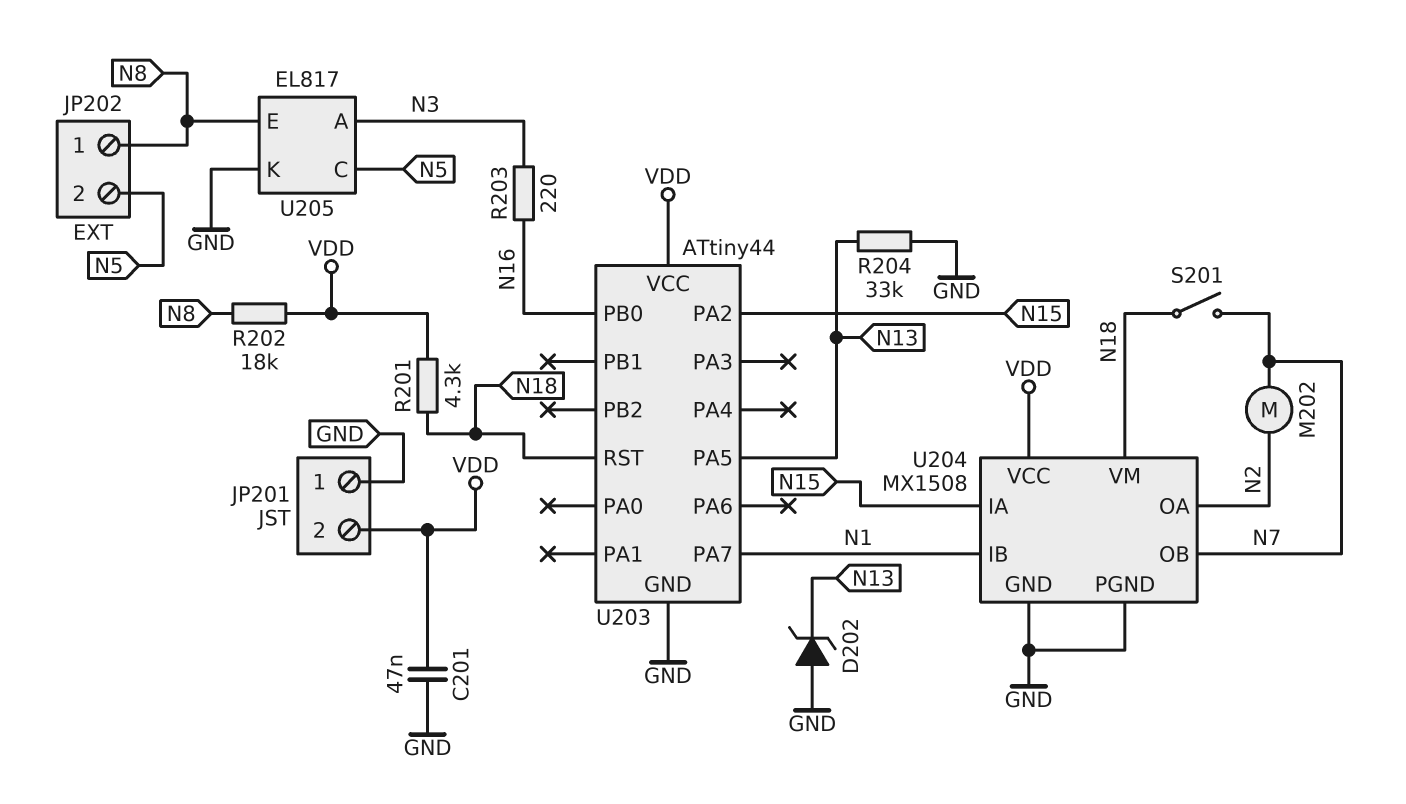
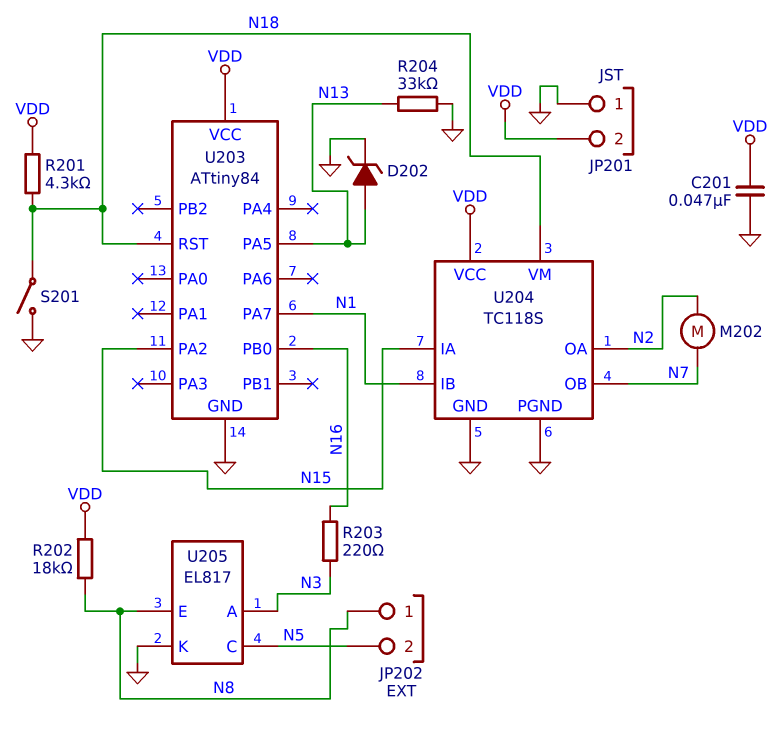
D202: zener (A GND, K N13) -> zener (A N13, K GND)
S201: switch (N7, N18) -> switch (GND, N18)
U203: ATtiny44 -> ATtiny84
U204: MX1508 -> TC118S

